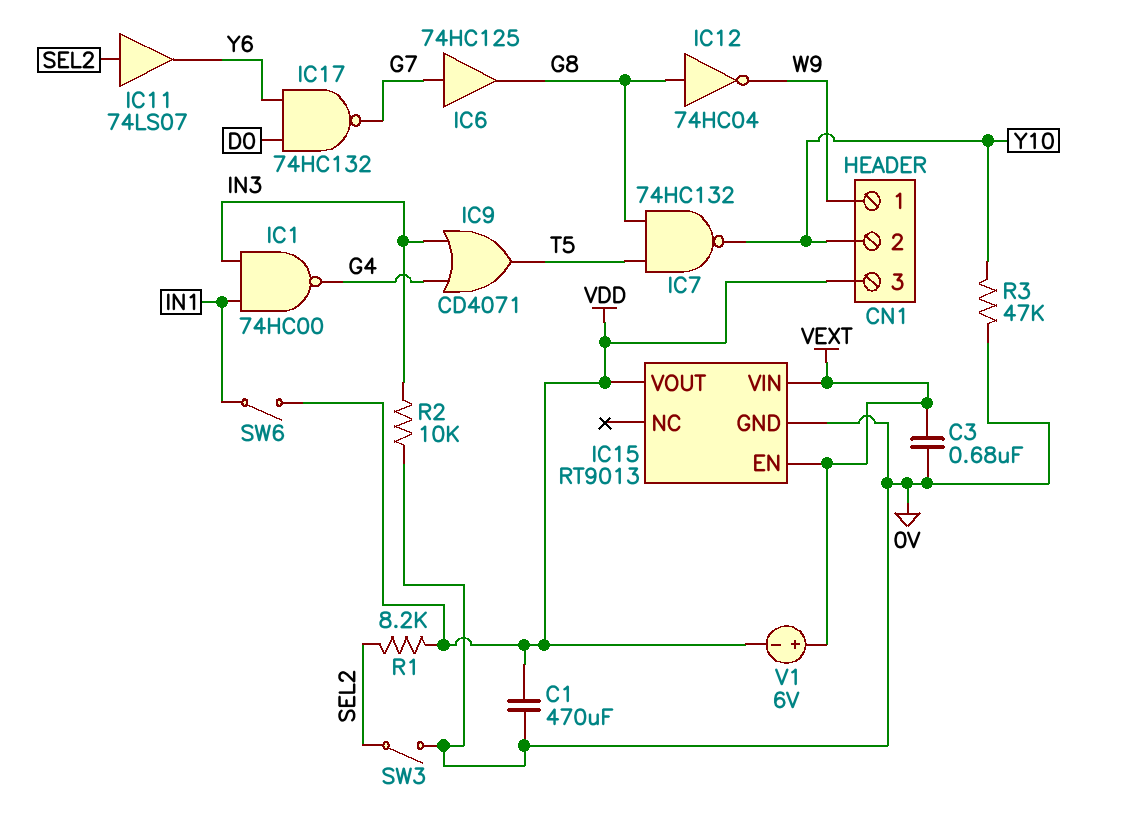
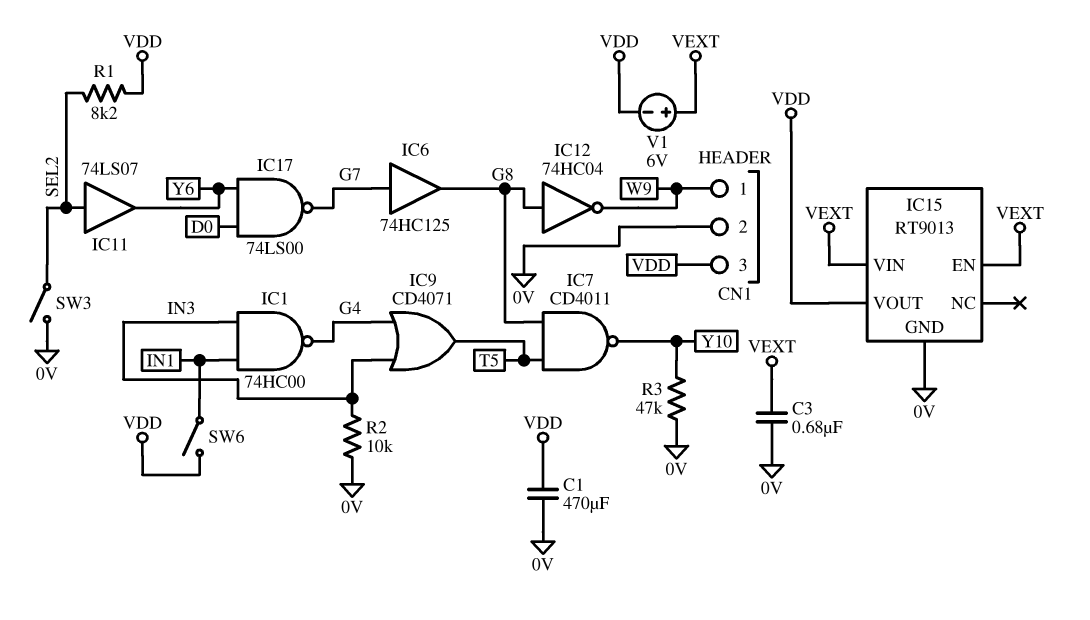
CN1 pin 2: Y10 -> 0V
IC7: NAND 74HC132 (in G8, in T5, out Y10) -> NAND CD4011 (in G8, in T5, out Y10)
IC17: NAND 74HC132 (in D0, in Y6, out G7) -> NAND 74LS00 (in D0, in Y6, out G7)

